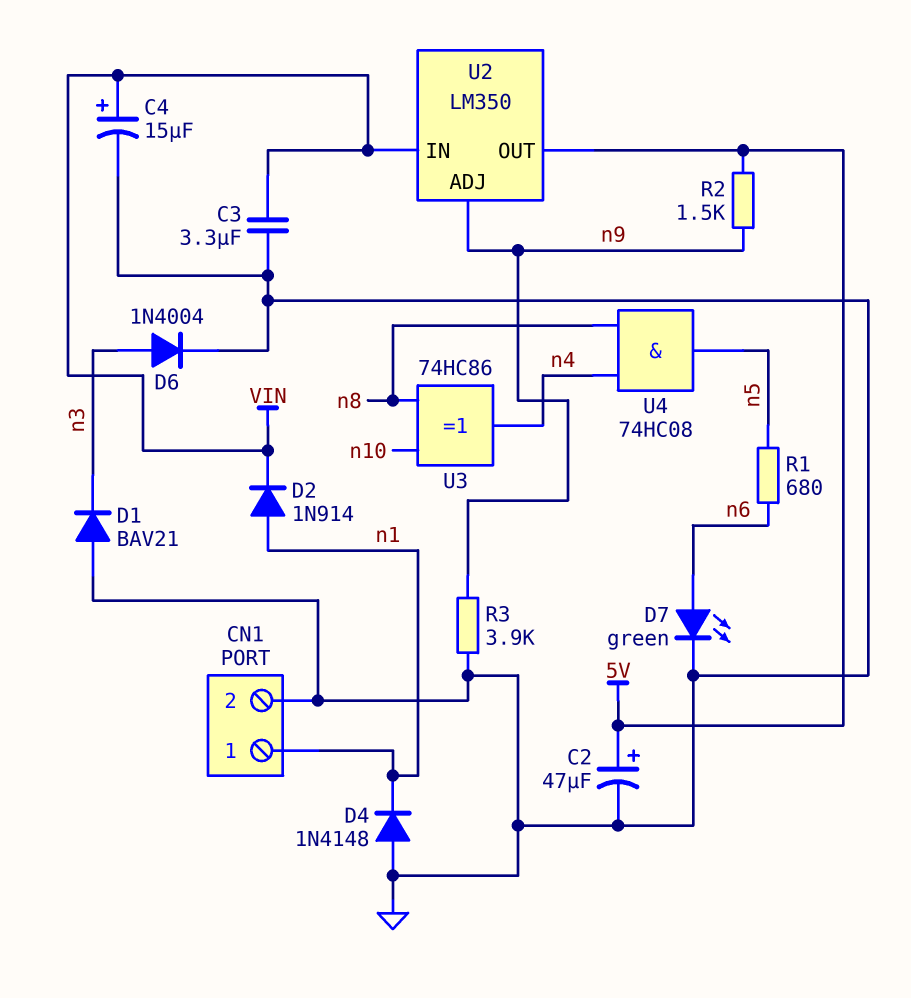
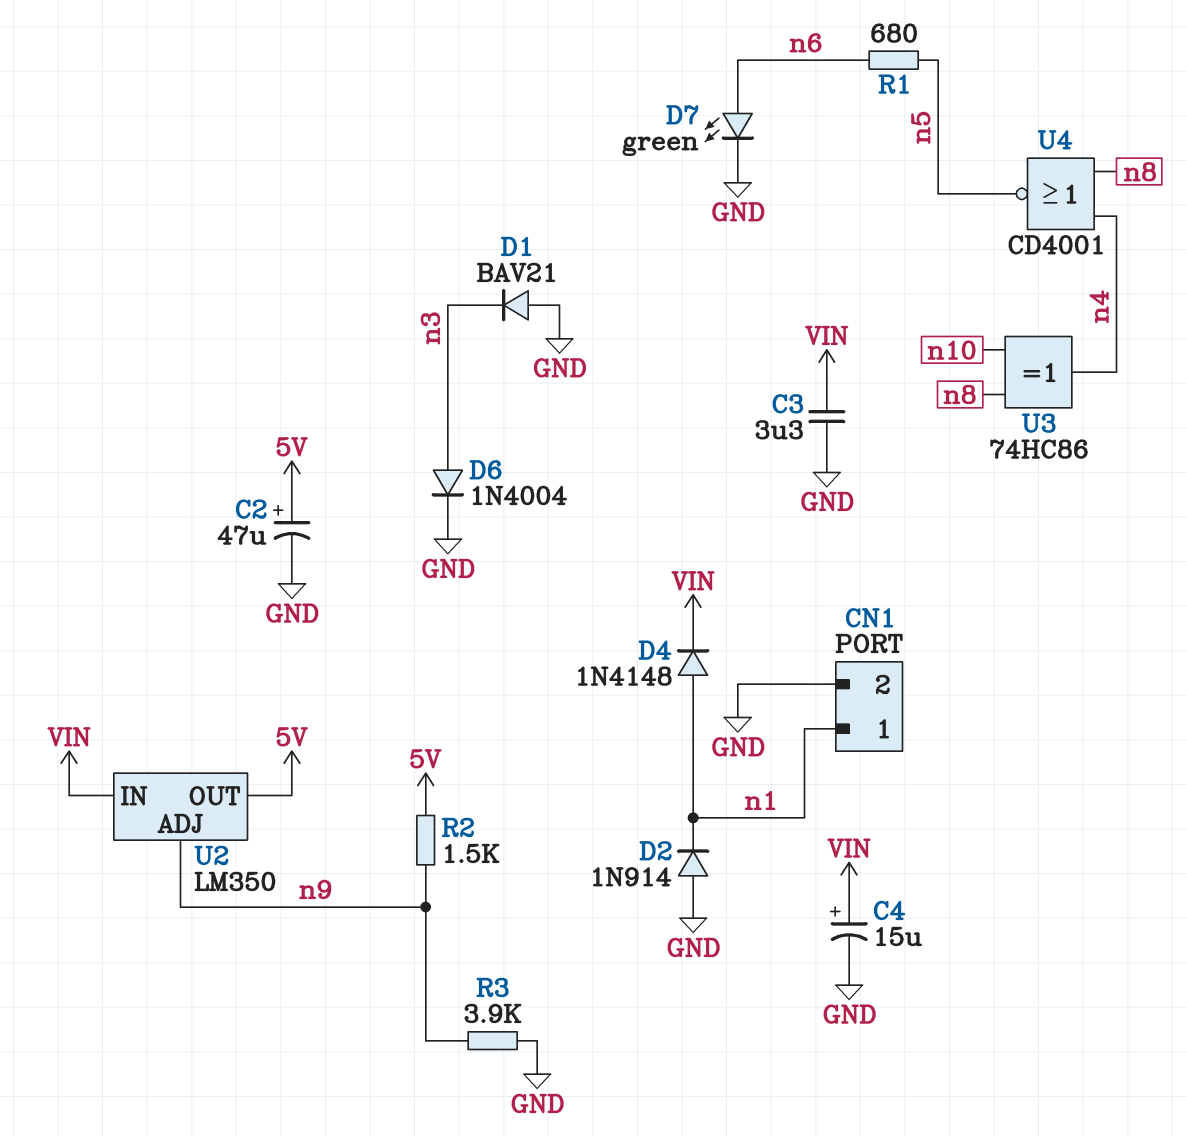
D2: diode 1N914 (A n1, K VIN) -> diode 1N914 (A GND, K n1)
D4: diode 1N4148 (A GND, K n1) -> diode 1N4148 (A n1, K VIN)
U4: AND 74HC08 (in n4, in n8, out n5) -> NOR CD4001 (in n4, in n8, out n5)

